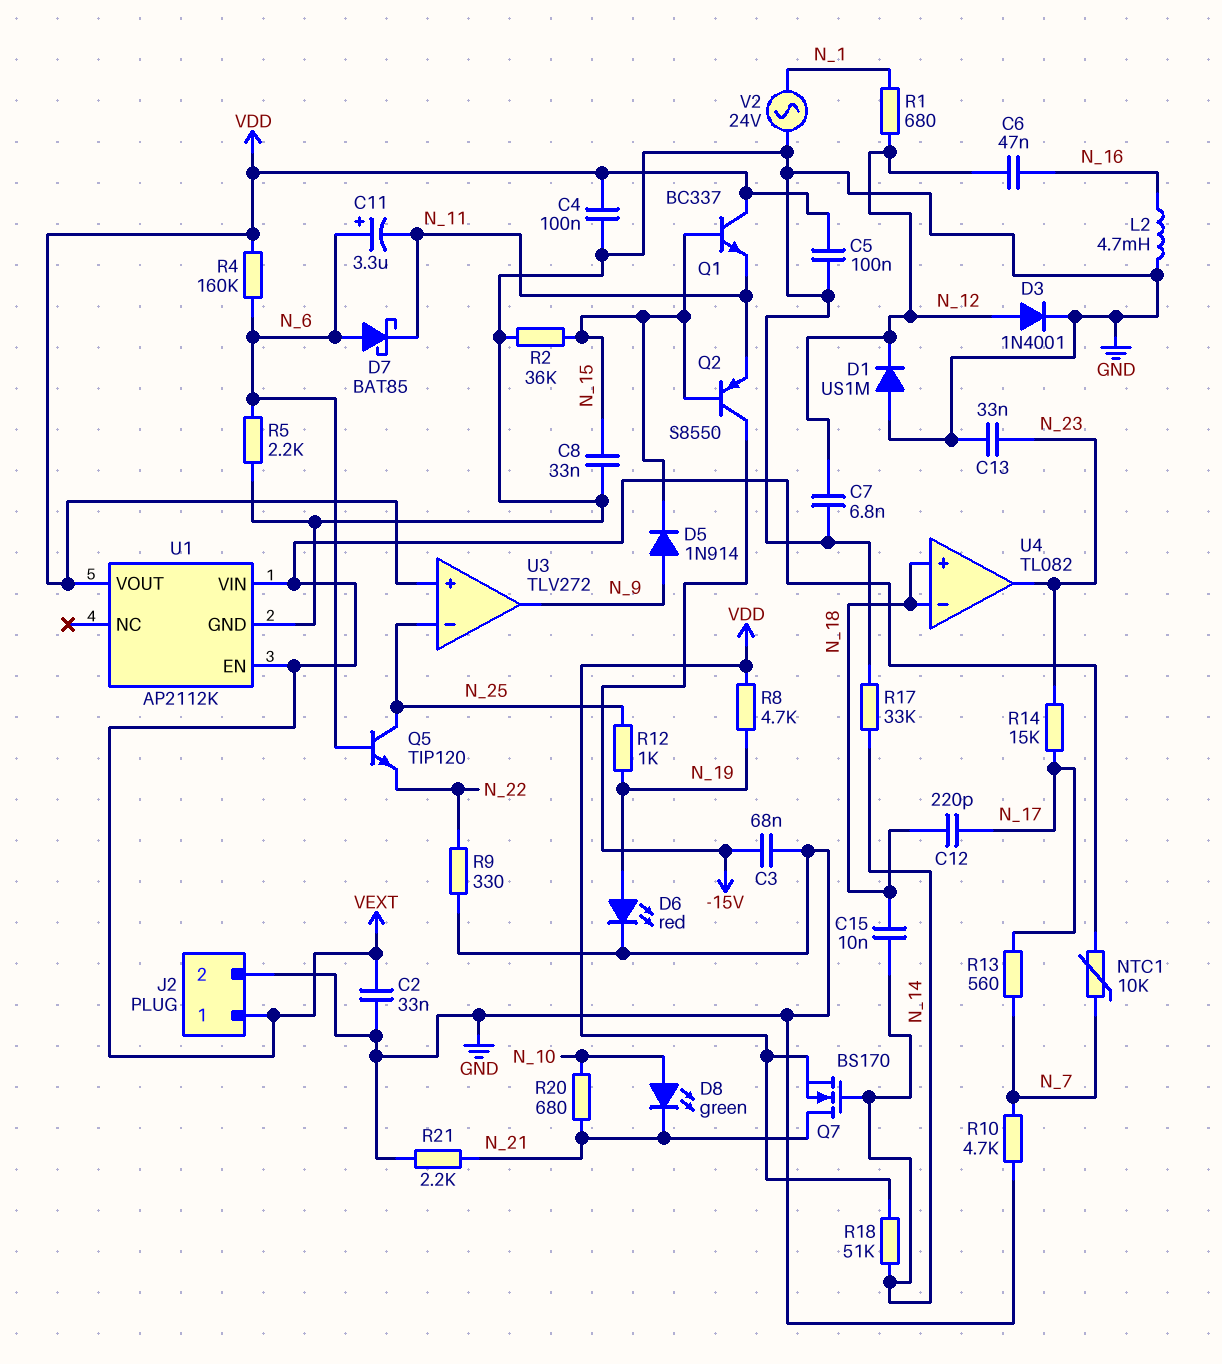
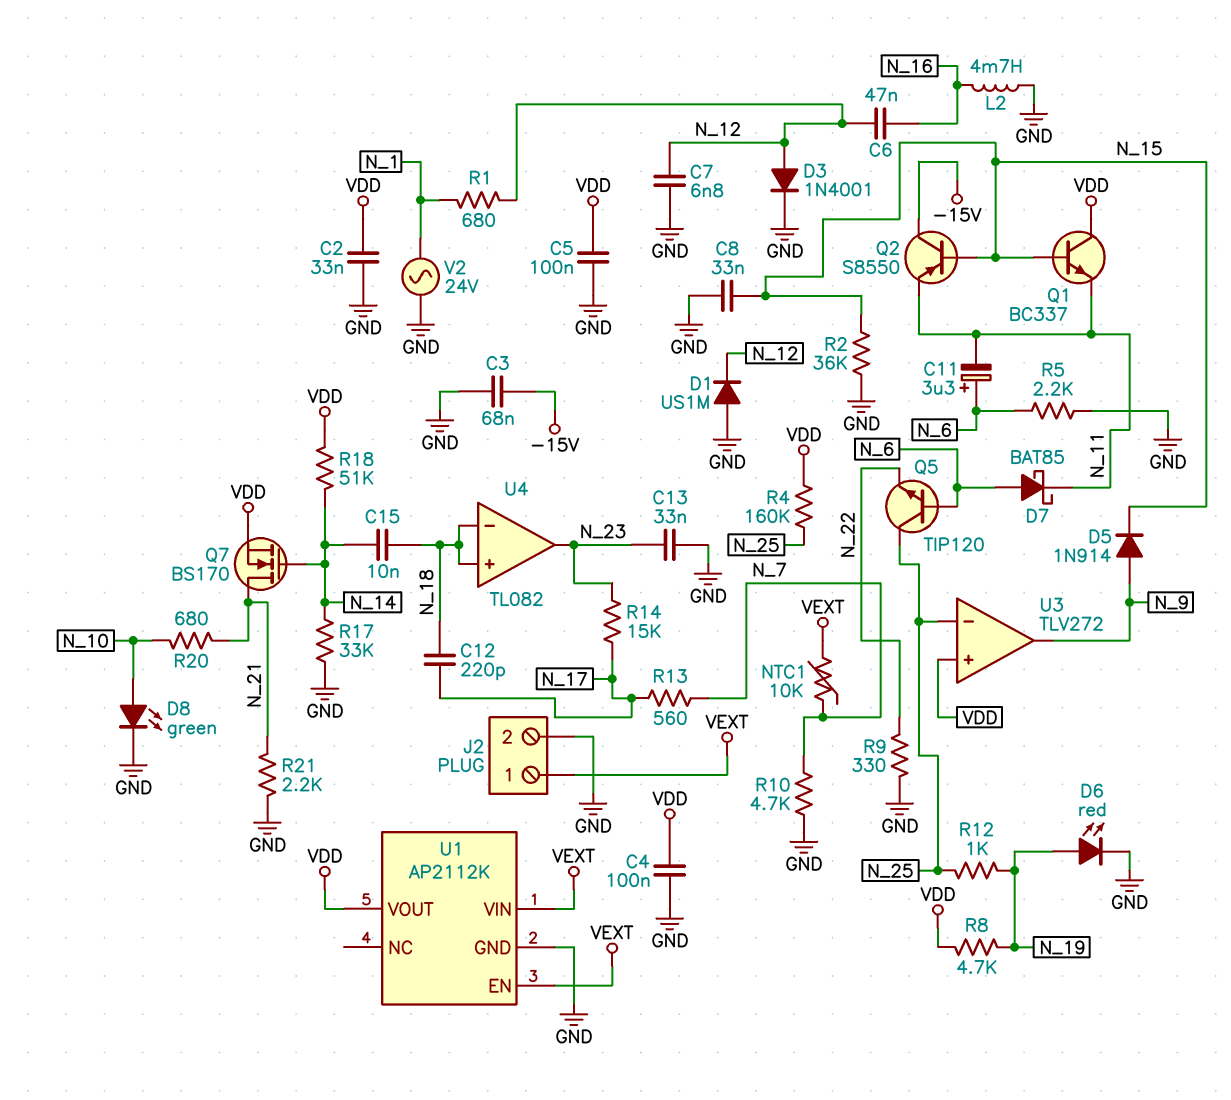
C2: 33nF (GND, VEXT) -> 33nF (GND, VDD)
D8: LED green (A N_10, K N_21) -> LED green (A N_10, K GND)
R4: 160k (N_6, VDD) -> 160k (N_25, VDD)

